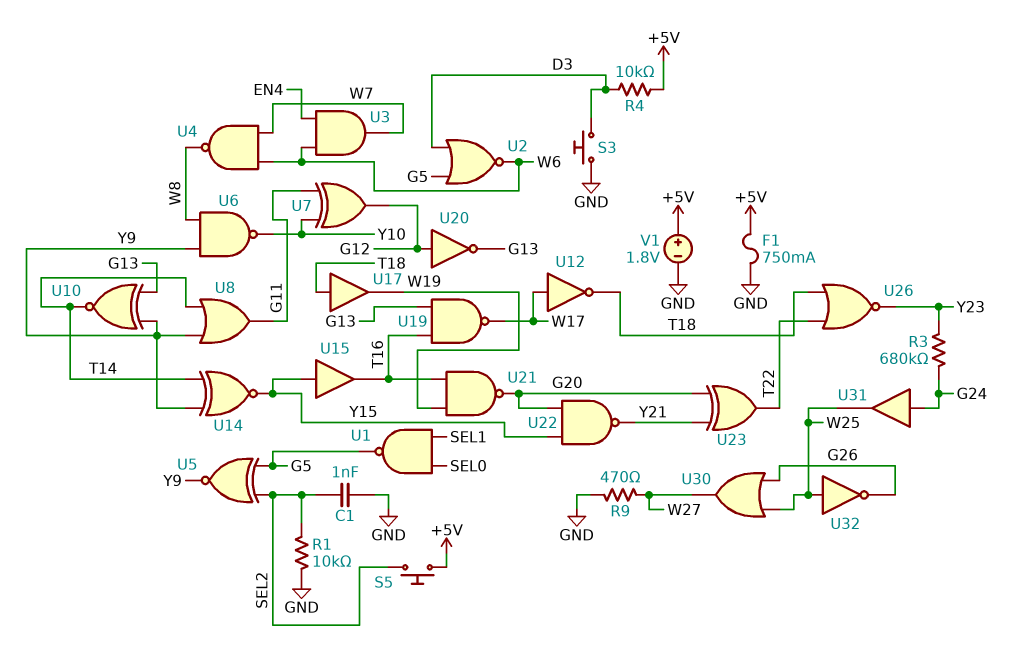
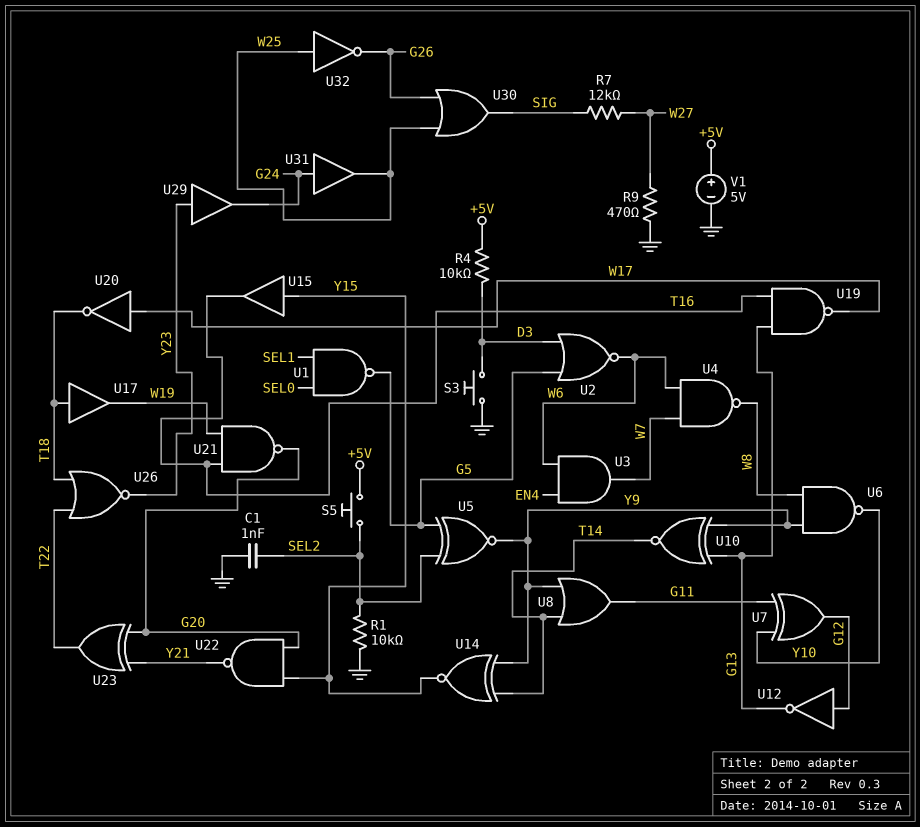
F1: 750mA (+5V, GND) -> none
R3: 680k (G24, Y23) -> none
R7: none -> 12k (SIG, W27)
U12: NOT (in W17, out T18) -> NOT (in G12, out G13)
U20: NOT (in G12, out G13) -> NOT (in W17, out T18)
U29: none -> buffer (in Y23, out G24)
U30: OR (in G26, in W25, out W27) -> OR (in G26, in W25, out SIG)
V1: 1.8V (plus +5V, minus GND) -> 5V (plus +5V, minus GND)

